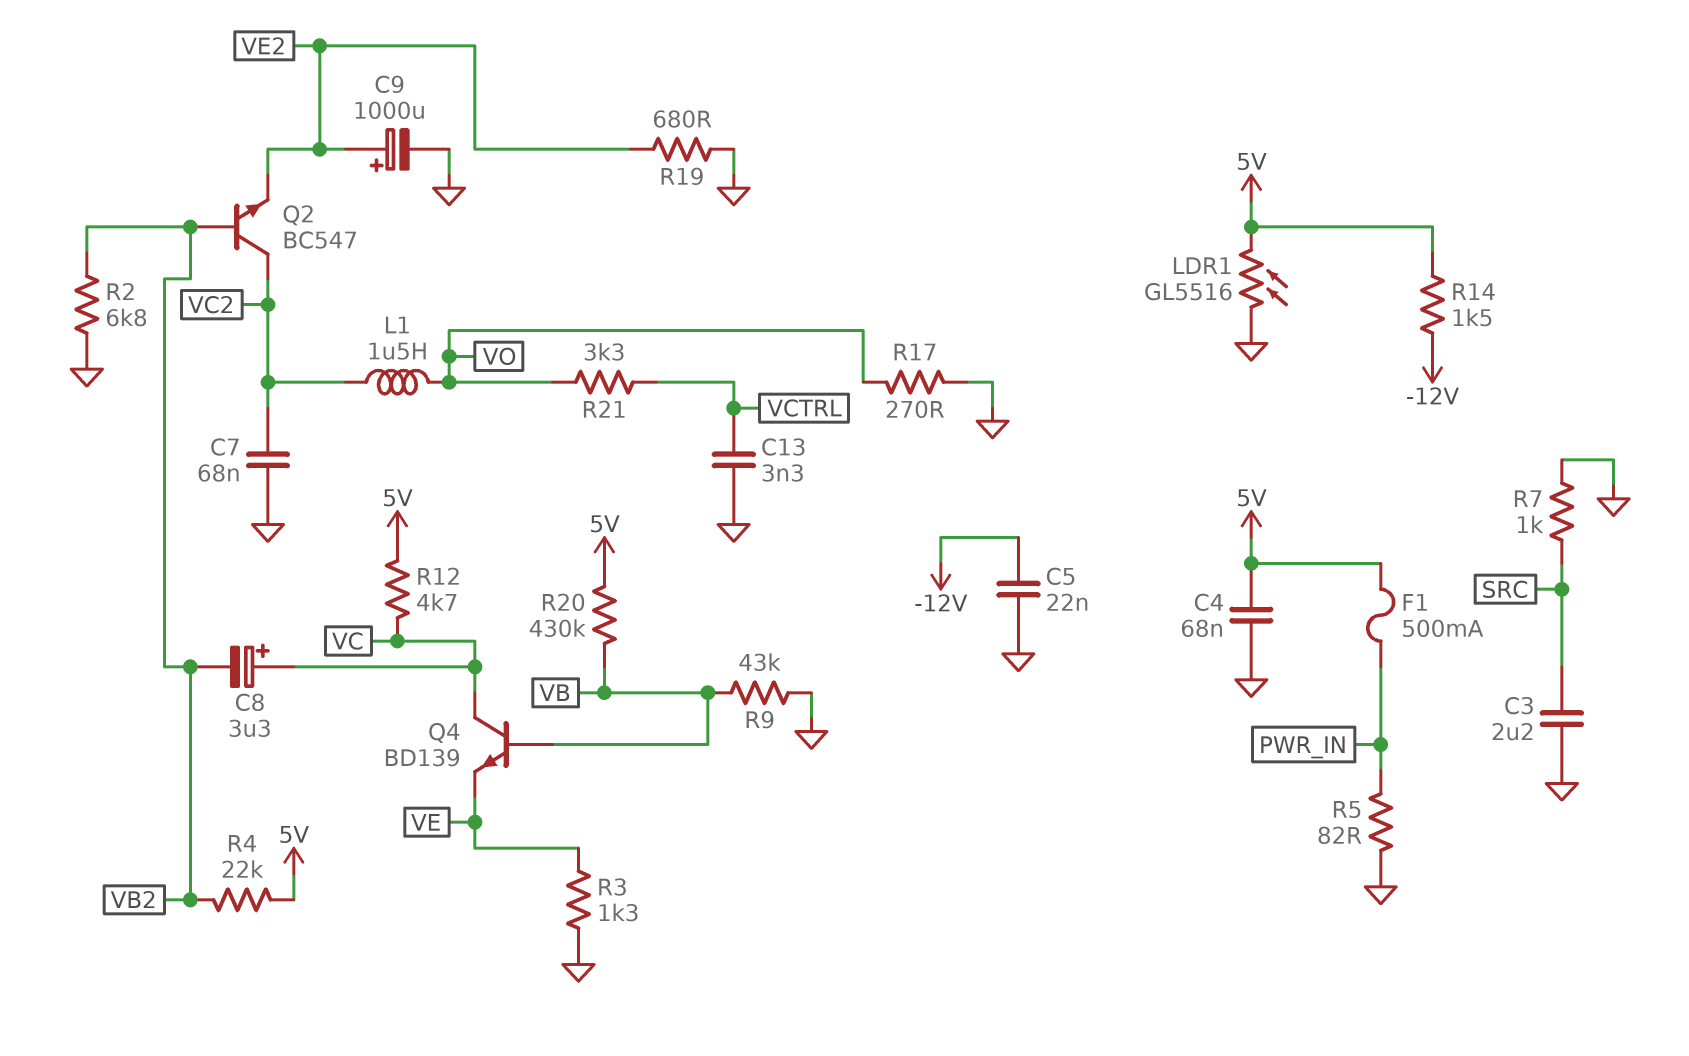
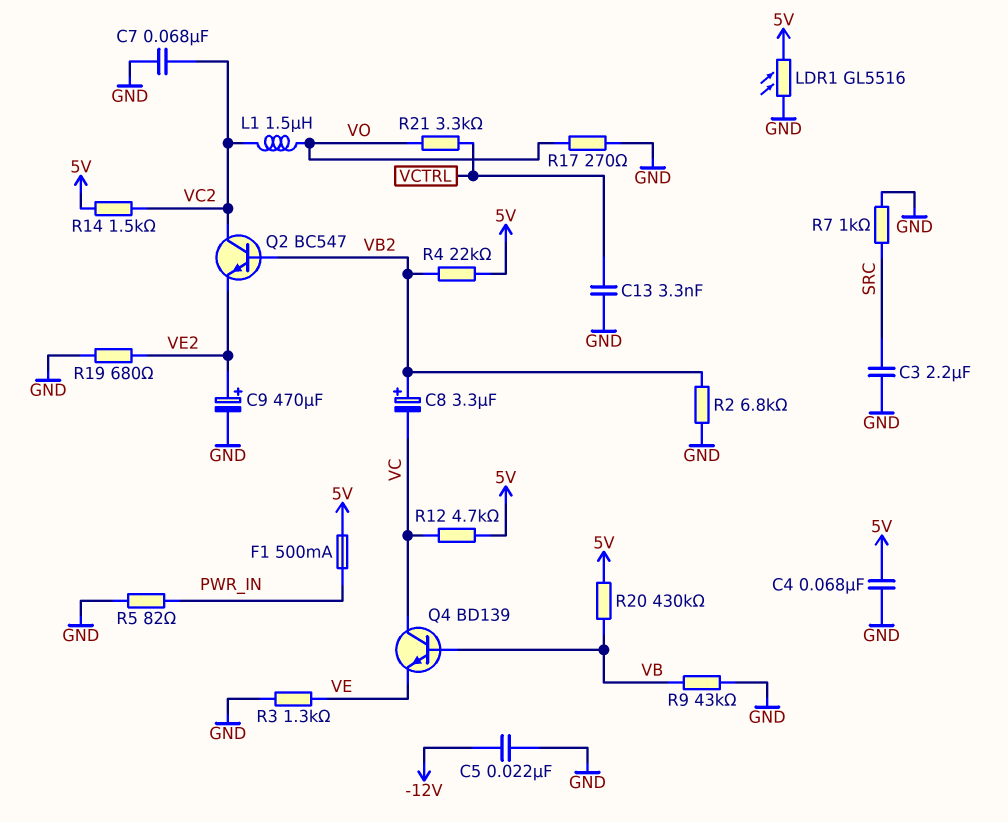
C8: 3.3uF (plus VC, minus VB2) -> 3.3uF (plus VB2, minus VC)
C9: 1000uF (plus VE2, minus GND) -> 470uF (plus VE2, minus GND)
R14: 1.5k (-12V, 5V) -> 1.5k (5V, VC2)

